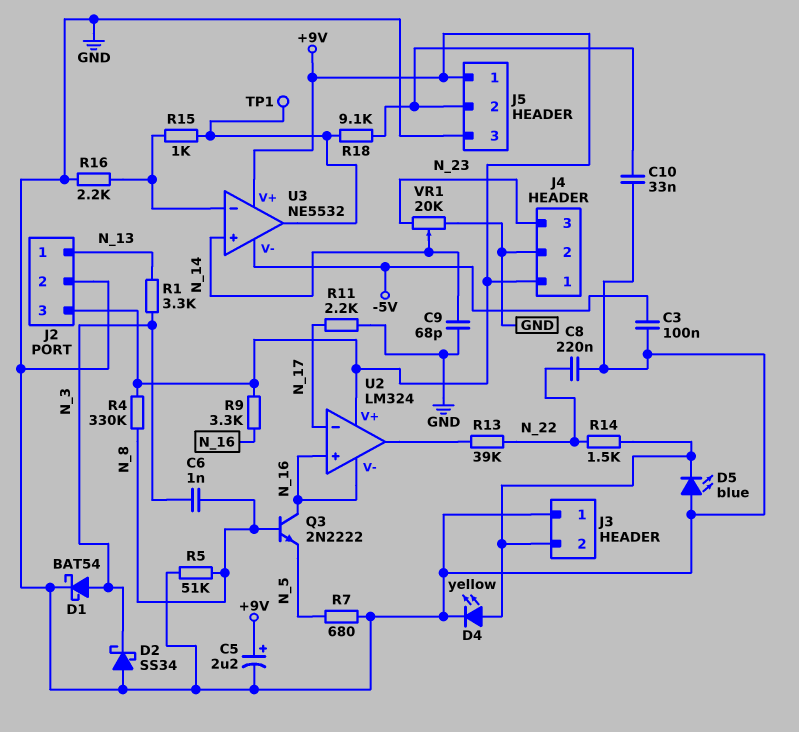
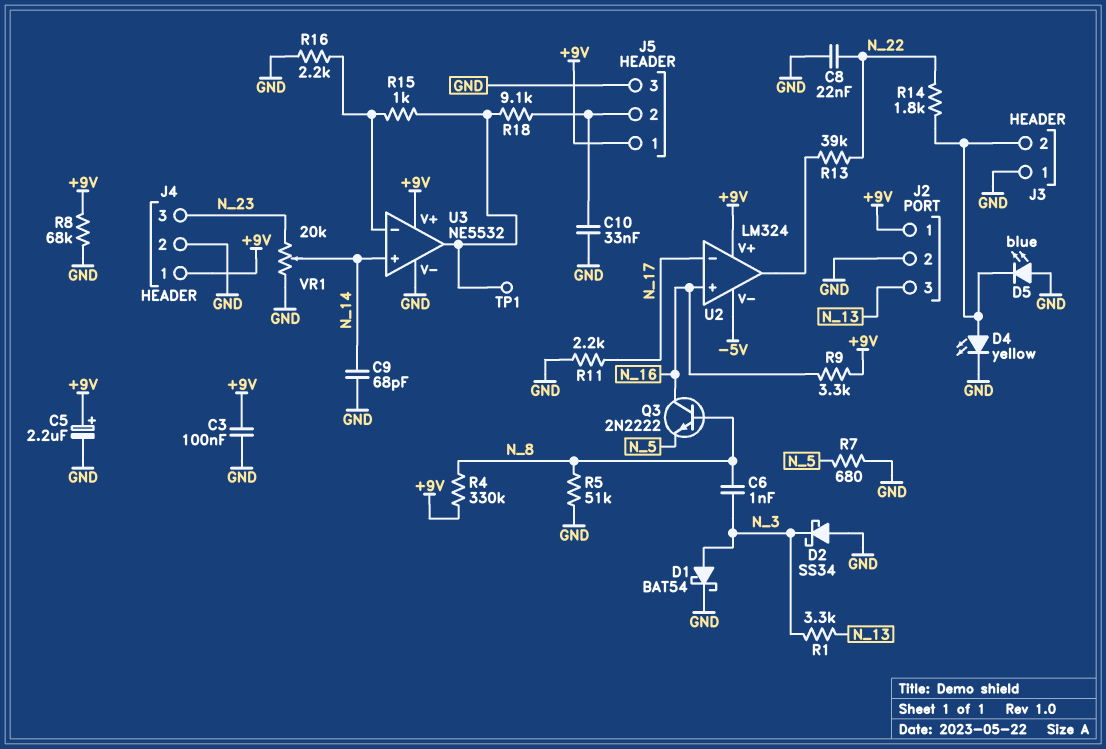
C3: 100nF (-5V, GND) -> 100nF (+9V, GND)
C8: 220nF (GND, N_22) -> 22nF (GND, N_22)
J2 pin 1: N_13 -> +9V
J2 pin 3: +9V -> N_13
R8: none -> 68k (+9V, GND)
R14: 1.5k (J3/2, N_22) -> 1.8k (J3/2, N_22)
U2 pin V-: N_16 -> -5V
U3 pin V-: -5V -> GND

